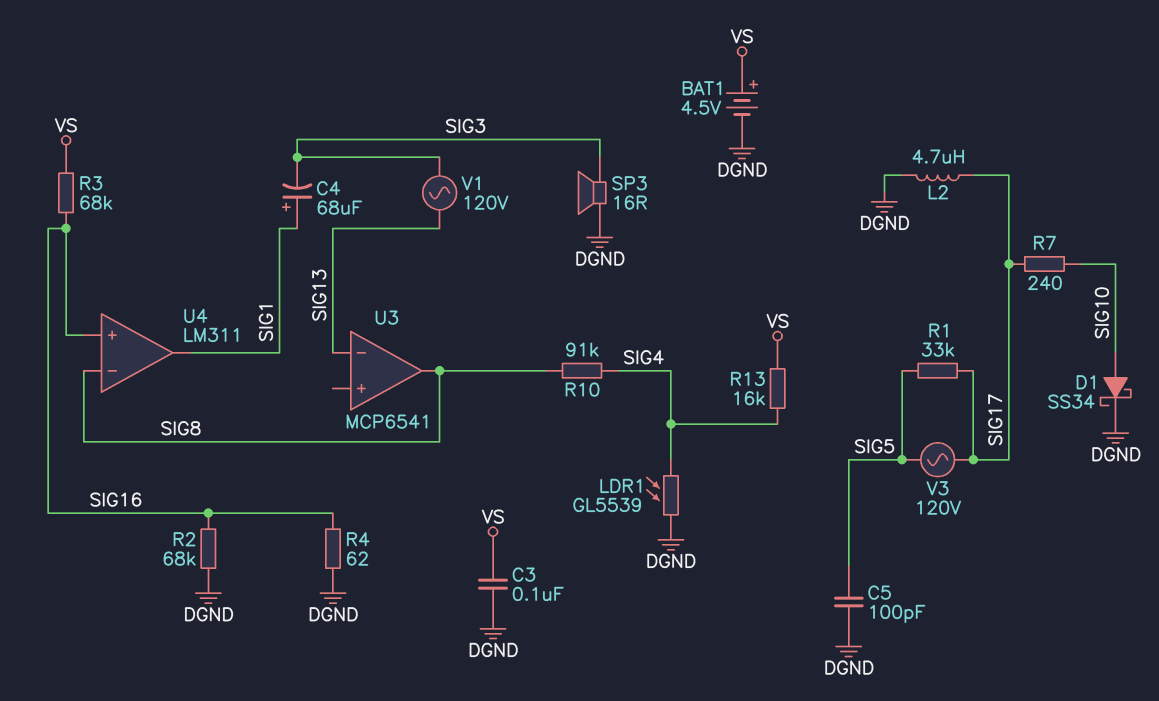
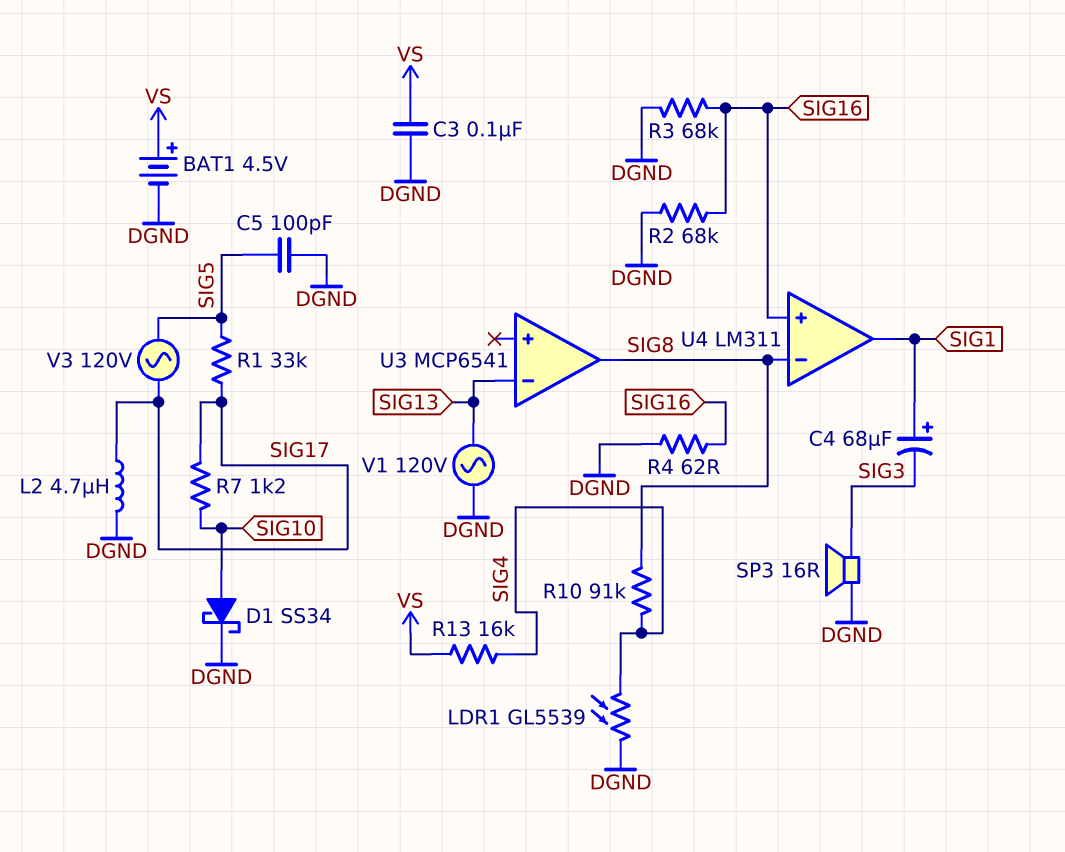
R3: 68k (SIG16, VS) -> 68k (DGND, SIG16)
R7: 240 (SIG10, SIG17) -> 1.2k (SIG10, SIG17)
V1: AC 120V (SIG3, SIG13) -> AC 120V (DGND, SIG13)

